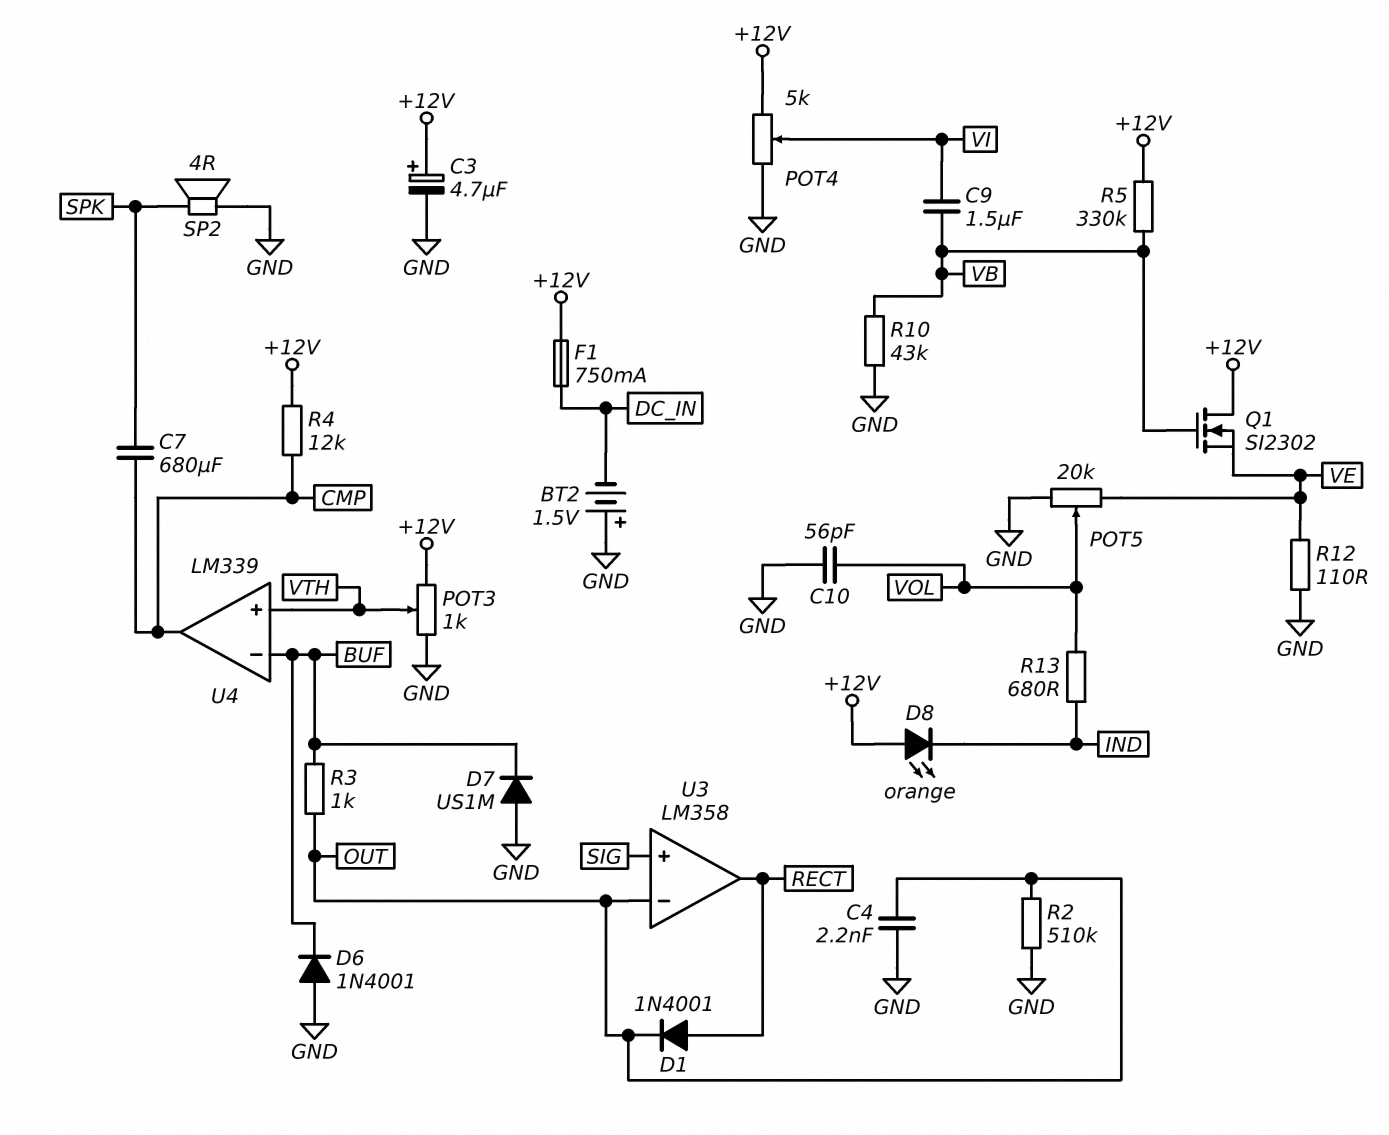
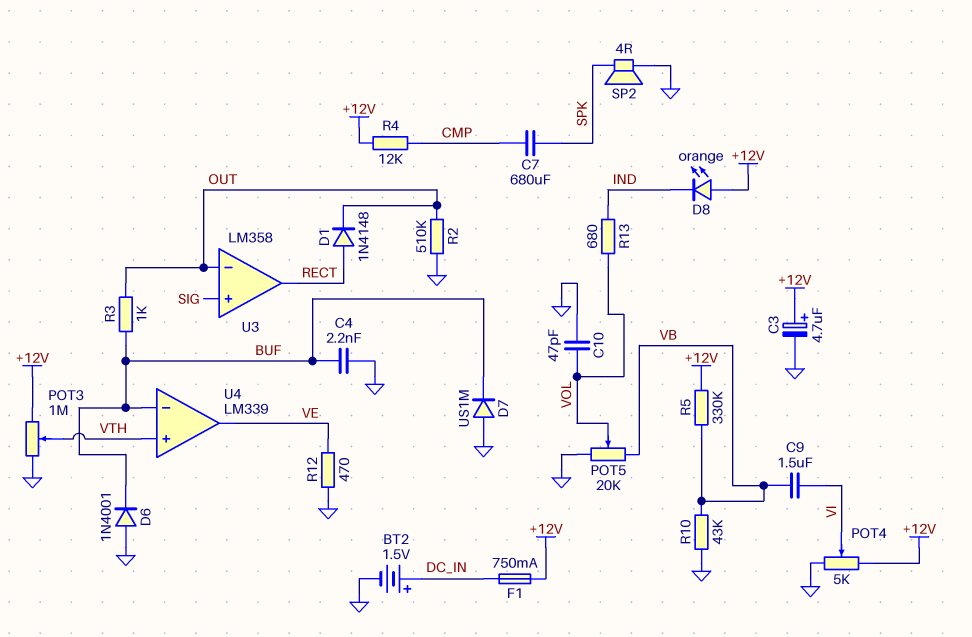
BT2: 1.5V (plus GND, minus DC_IN) -> 1.5V (plus DC_IN, minus GND)
C4: 2.2nF (GND, OUT) -> 2.2nF (BUF, GND)
C10: 56pF (GND, VOL) -> 47pF (GND, VOL)
D1: diode 1N4001 (A RECT, K OUT) -> diode 1N4148 (A RECT, K OUT)
POT3: 1k (+12V, GND, wiper VTH) -> 1M (+12V, GND, wiper VTH)
POT5: 20k (GND, VE, wiper VOL) -> 20k (GND, VB, wiper VOL)
Q1: NMOS SI2302 (G VB, D +12V, S VE) -> none
R12: 110 (GND, VE) -> 470 (GND, VE)
U4 pin out: CMP -> VE

